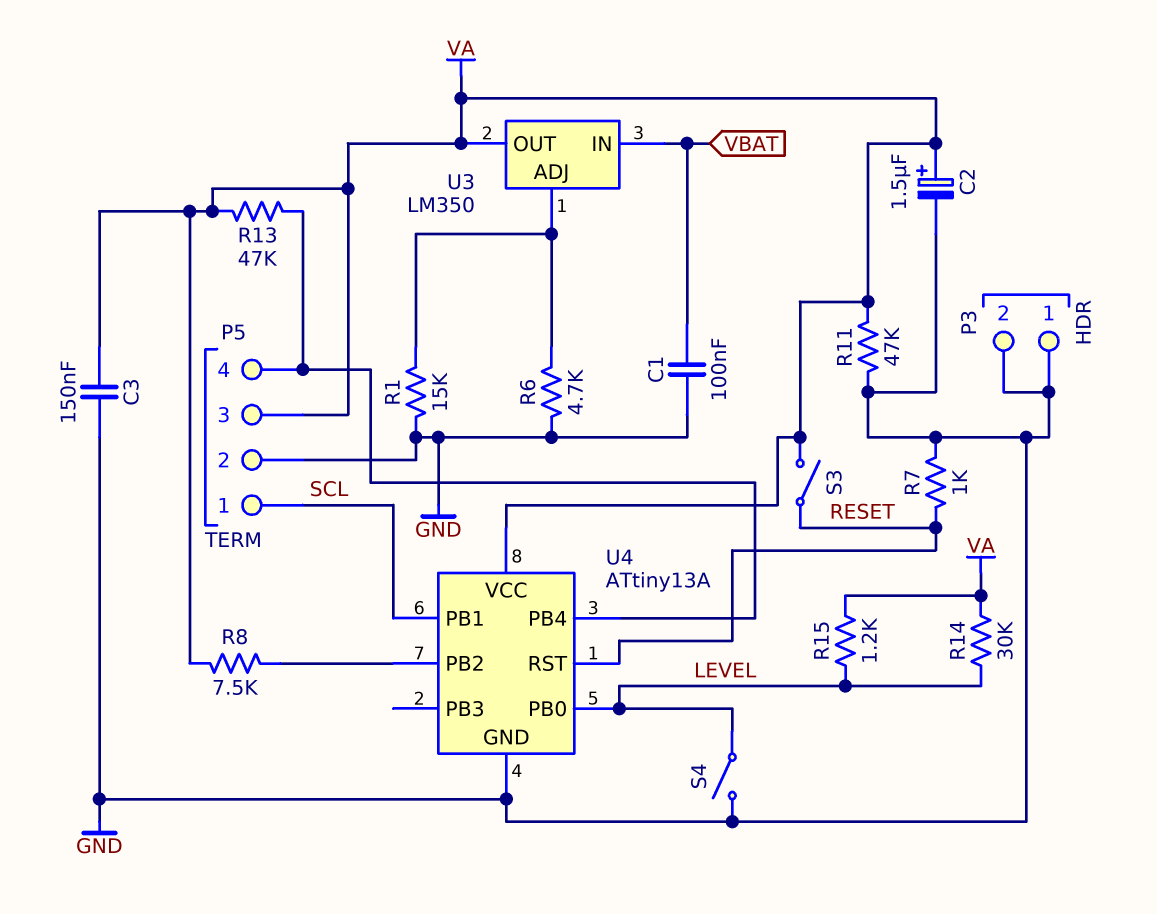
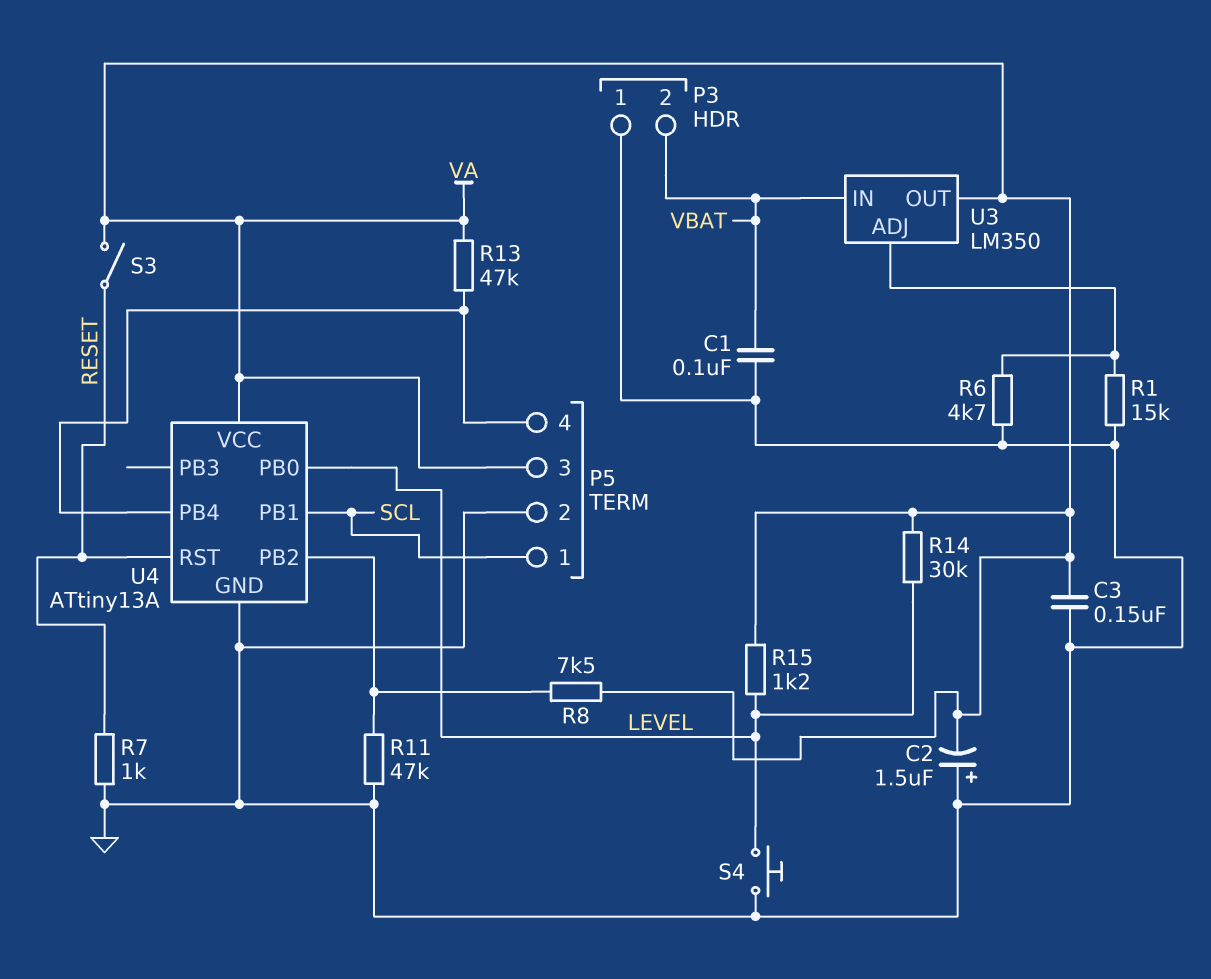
C2: 1.5uF (plus VA, minus GND) -> 1.5uF (plus GND, minus VA)
P3 pin 2: GND -> VBAT
R11: 47k (GND, VA) -> 47k (GND, U4/PB2)
S4: switch (GND, LEVEL) -> button (GND, LEVEL)

